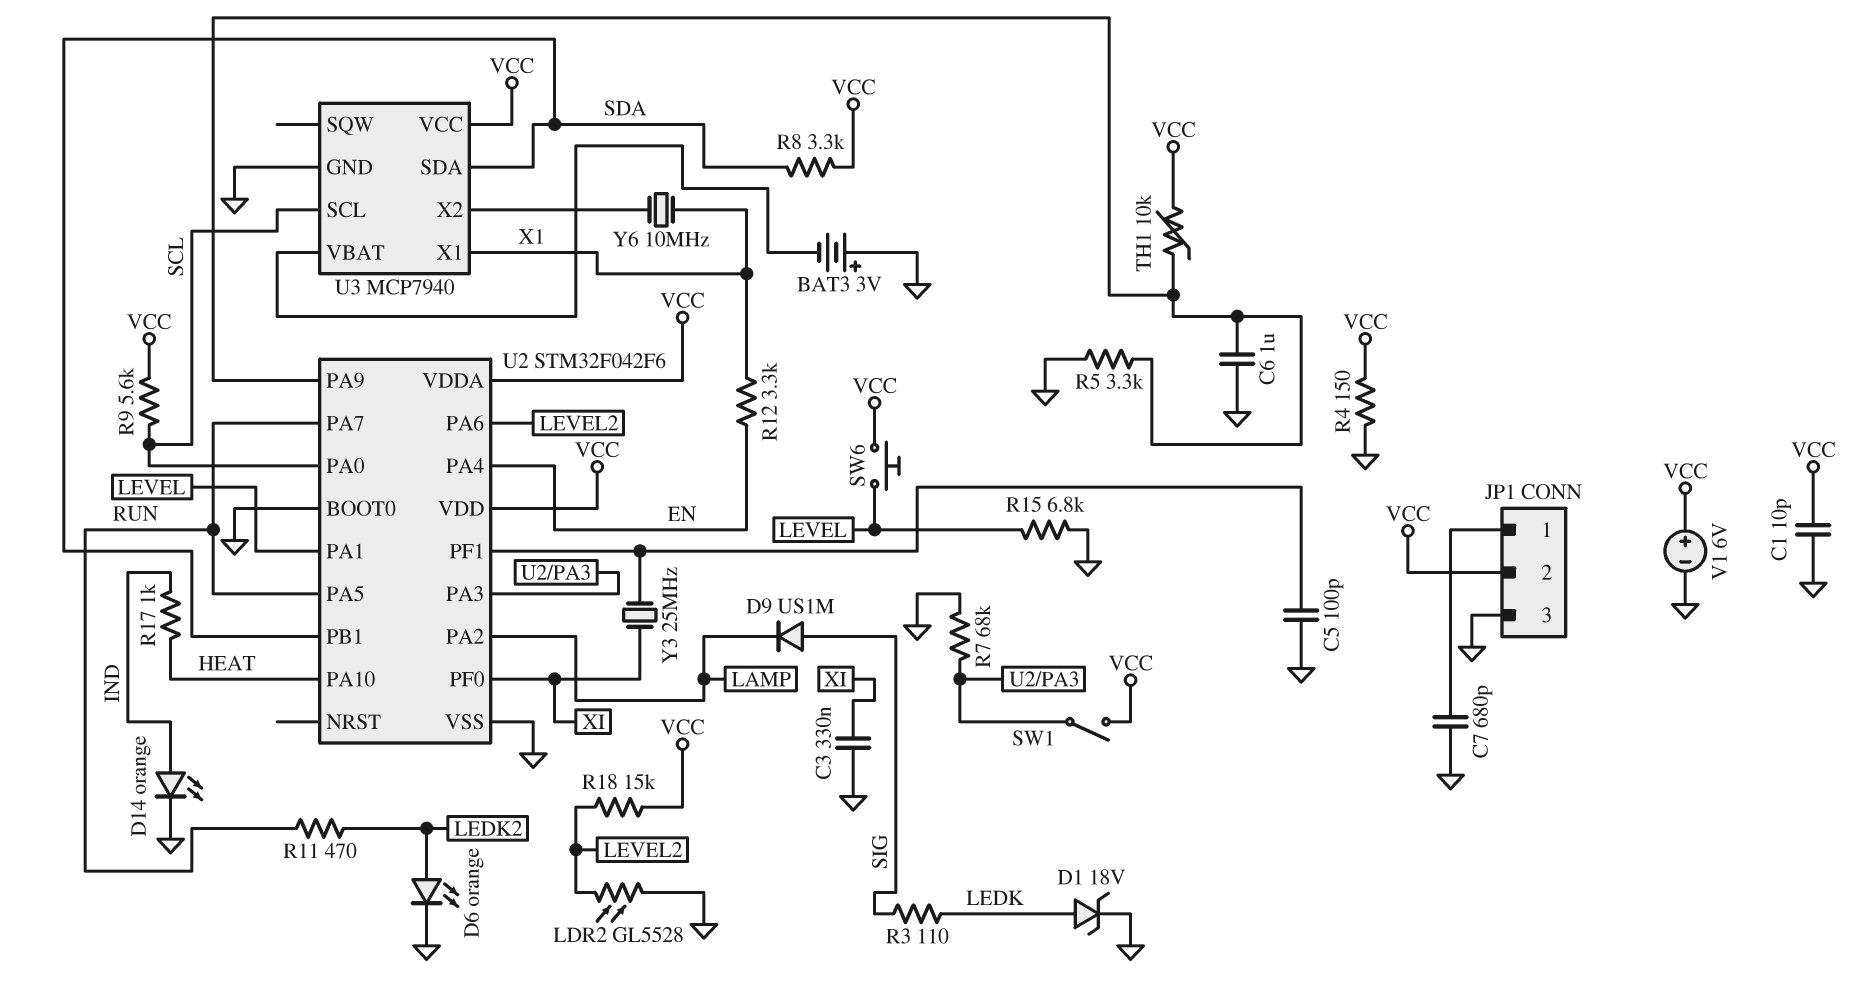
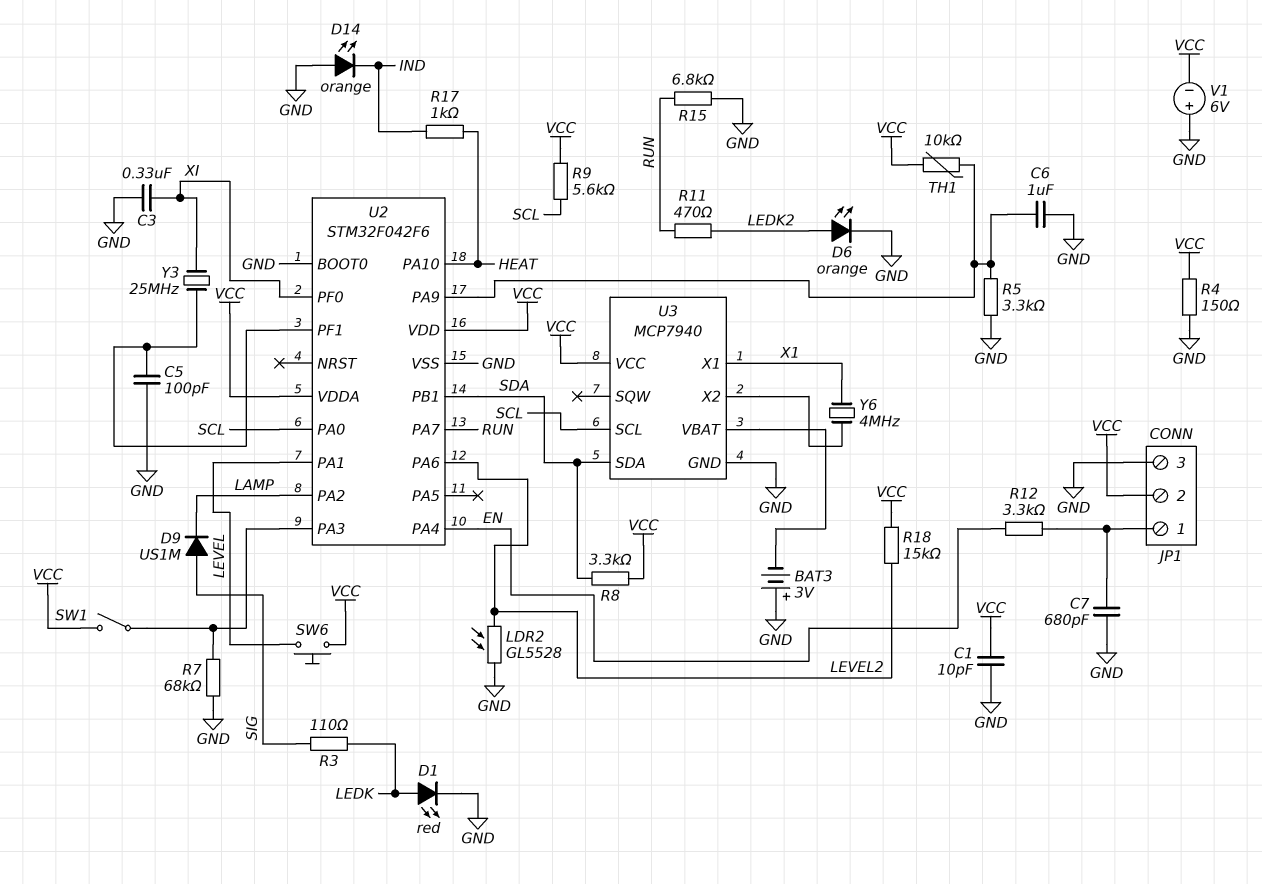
D1: zener 18V (A LEDK, K GND) -> LED red (A LEDK, K GND)
D14: LED orange (A IND, K GND) -> LED orange (A GND, K IND)
R12: 3.3k (EN, X1) -> 3.3k (EN, JP1/1)
R15: 6.8k (GND, LEVEL) -> 6.8k (GND, RUN)
U2 pin PA5: RUN -> none
V1: 6V (plus VCC, minus GND) -> 6V (plus GND, minus VCC)
Y6: 10MHz (U3/X2, X1) -> 4MHz (U3/X2, X1)

